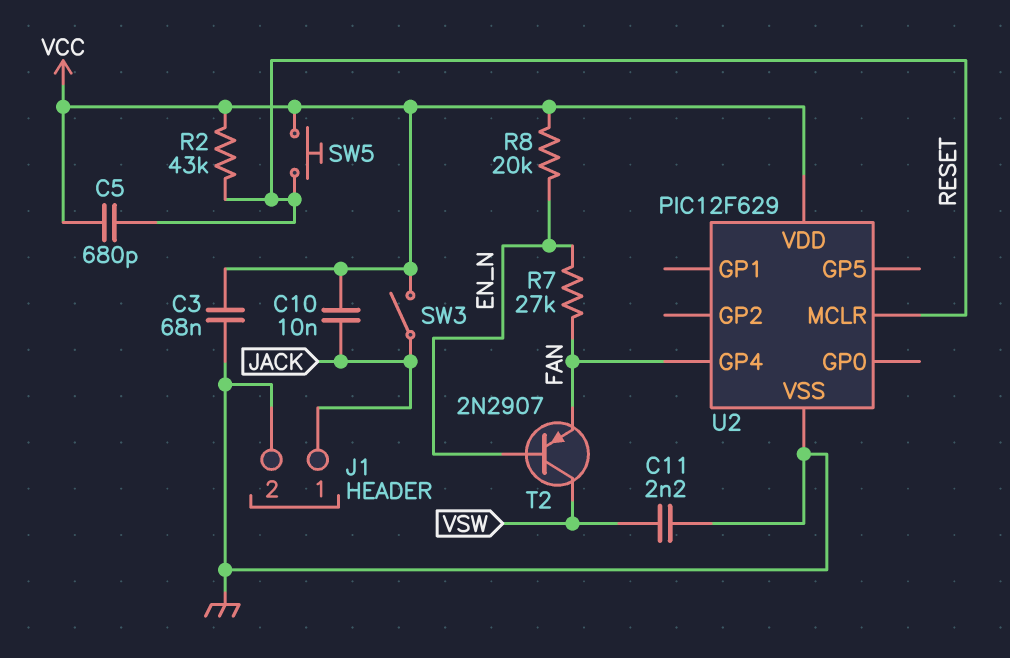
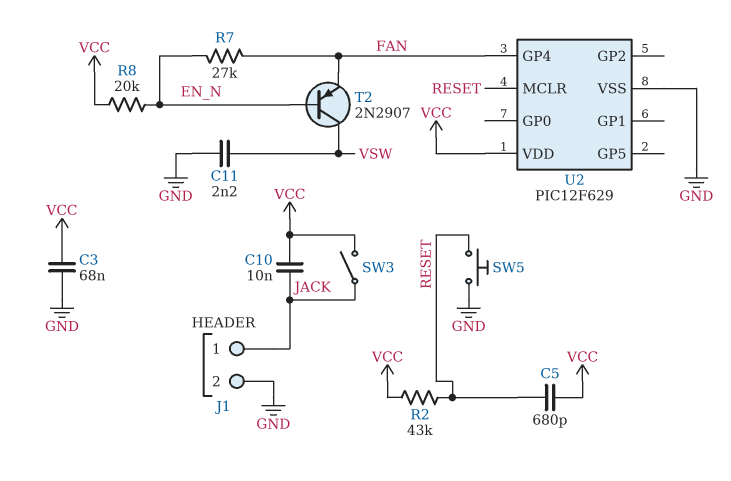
SW5: button (RESET, VCC) -> button (GND, RESET)

